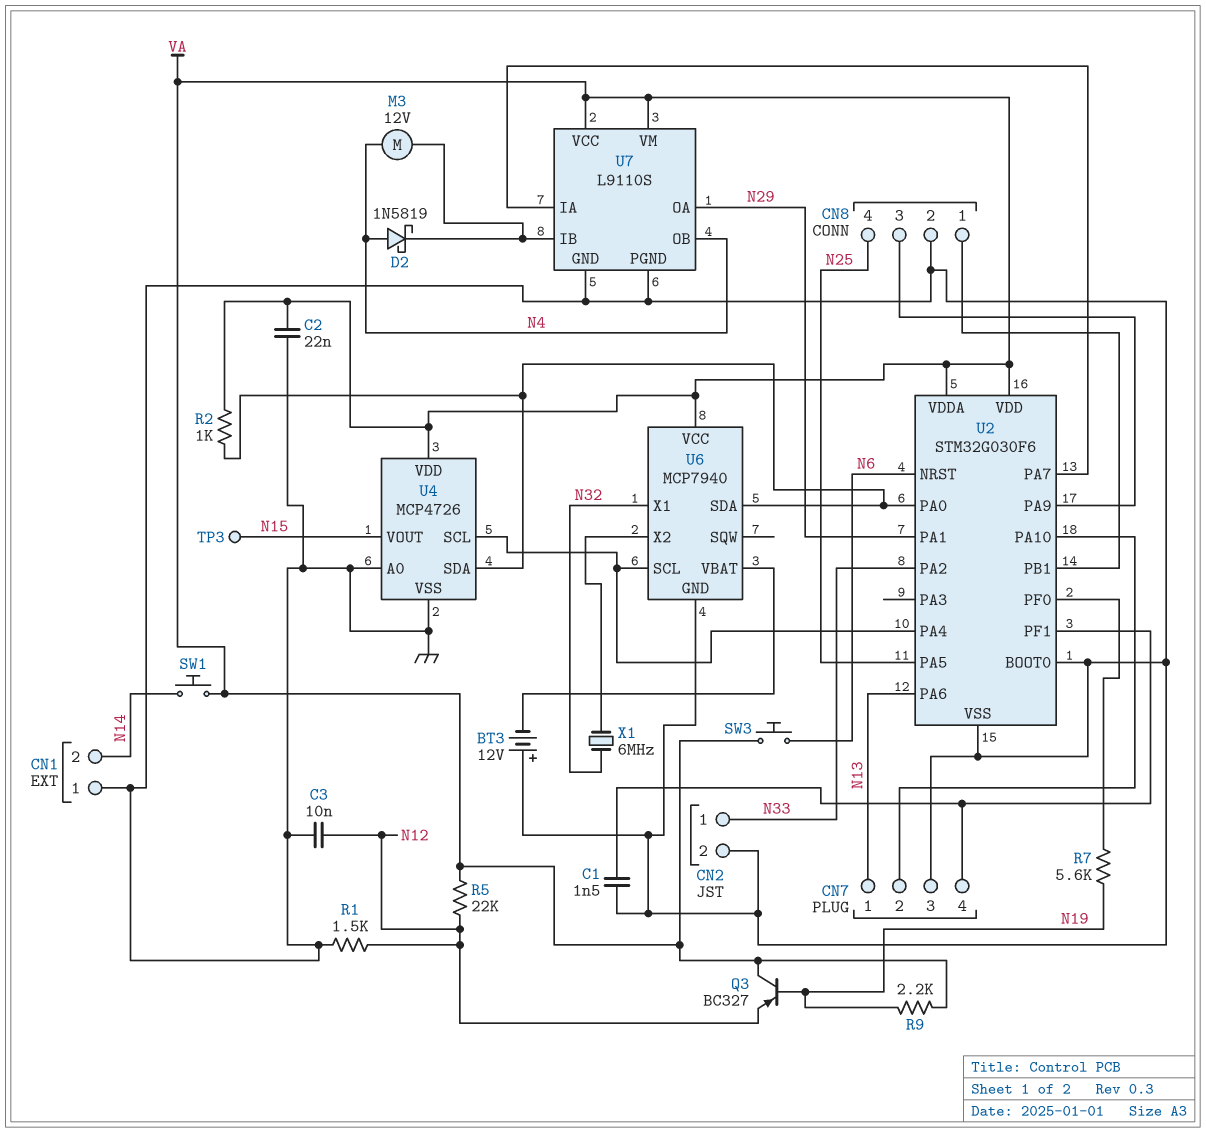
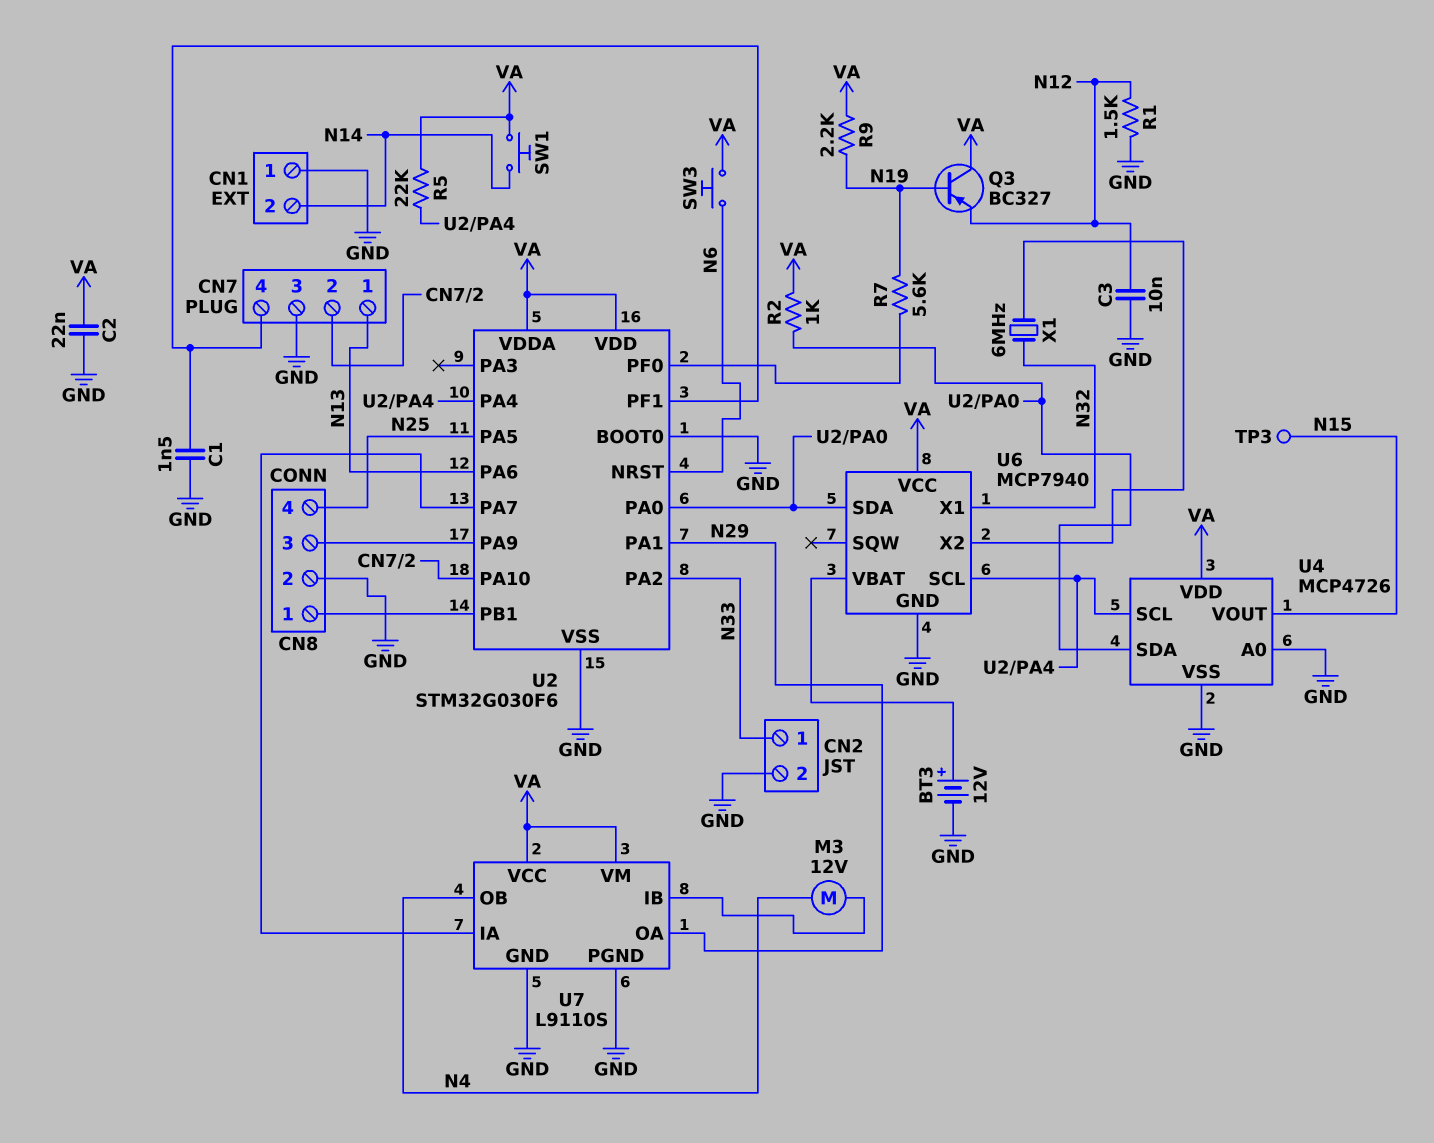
BT3: 12V (plus GND, minus U6/VBAT) -> 12V (plus U6/VBAT, minus GND)
D2: schottky 1N5819 (A N4, K U7/IB) -> none
R5: 22k (N12, VA) -> 22k (U2/PA4, VA)

